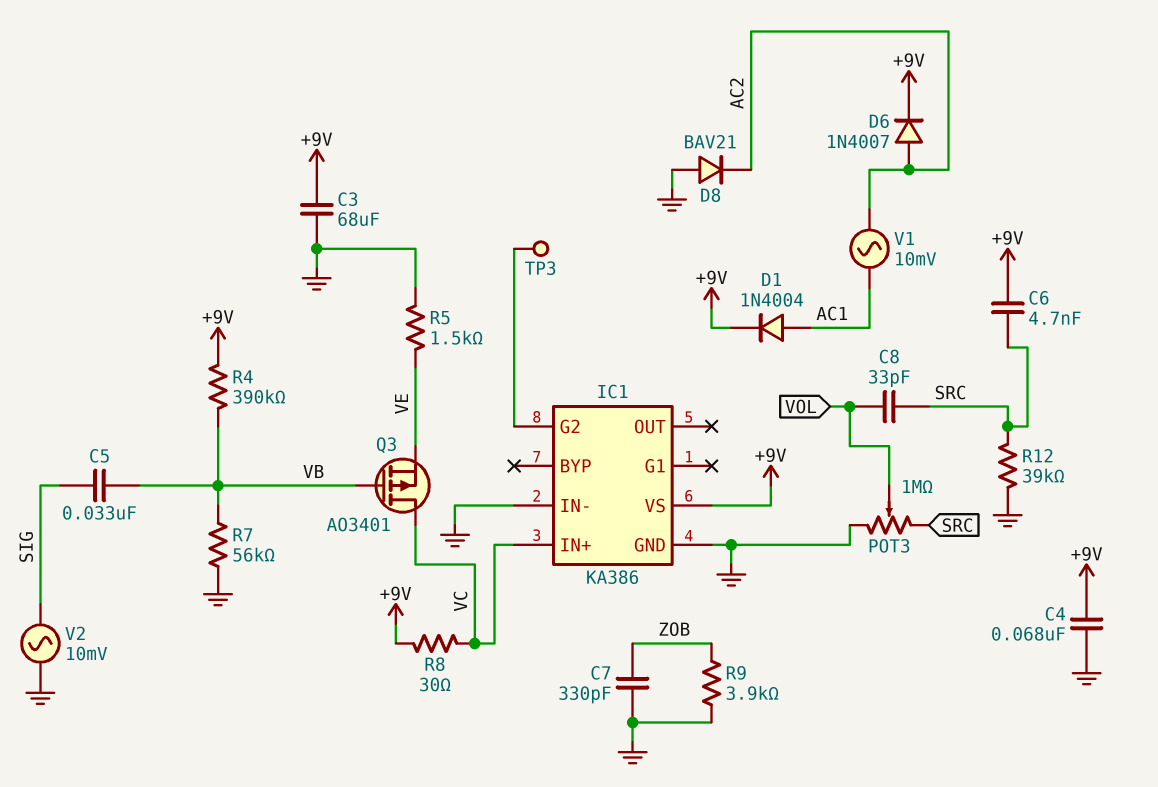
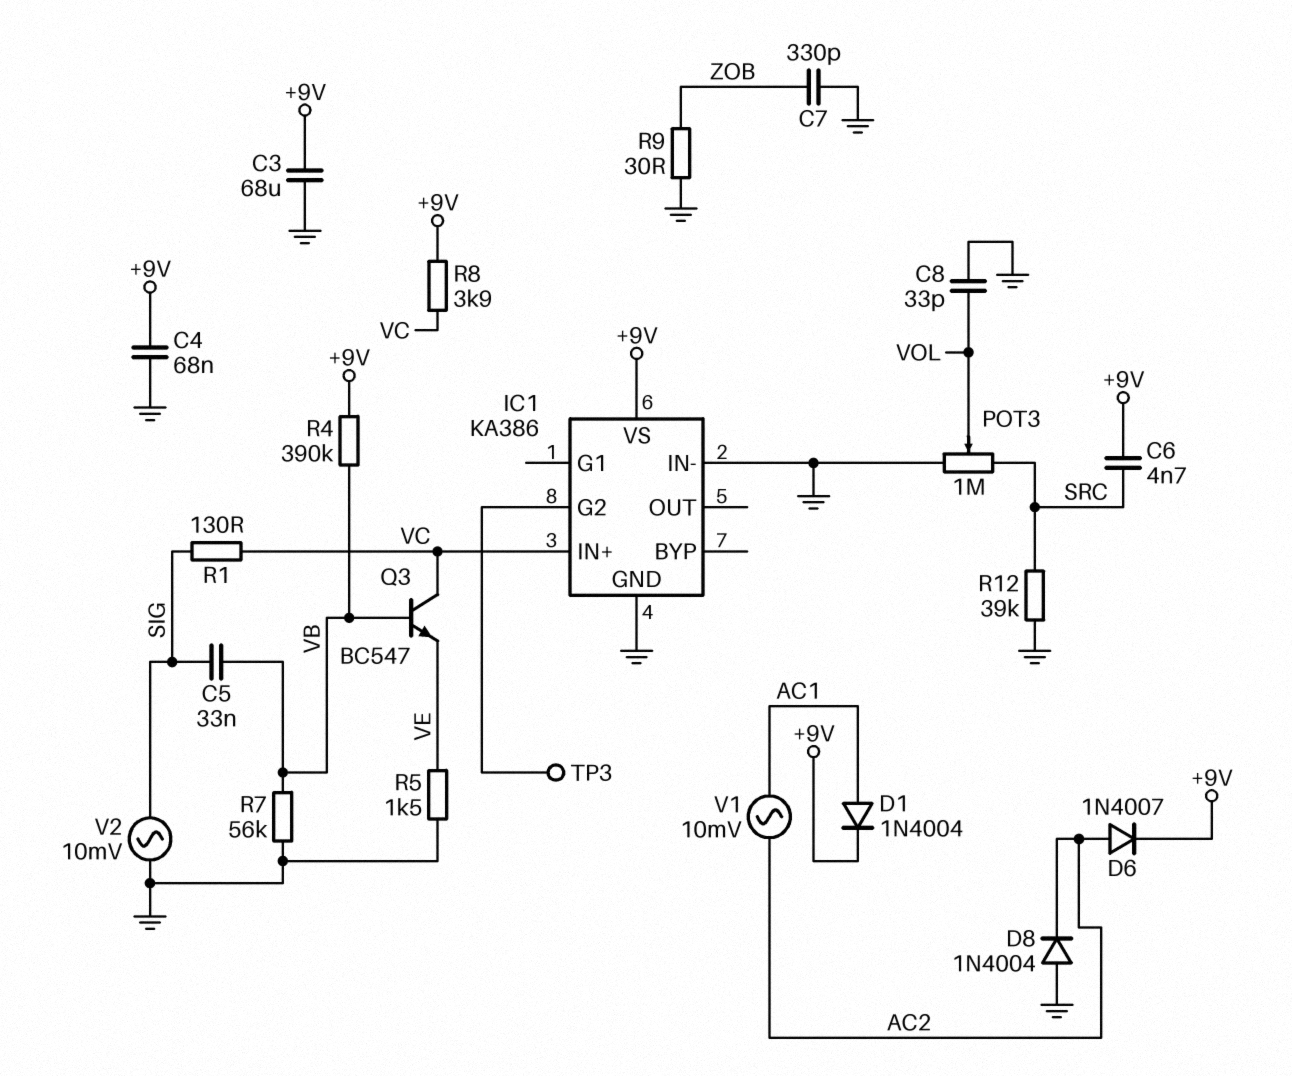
C8: 33pF (SRC, VOL) -> 33pF (GND, VOL)
D8: diode BAV21 (A GND, K AC2) -> diode 1N4004 (A GND, K AC2)
Q3: PMOS AO3401 (G VB, D VC, S VE) -> NPN BC547 (B VB, C VC, E VE)
R1: none -> 130 (SIG, VC)
R8: 30 (+9V, VC) -> 3.9k (+9V, VC)
R9: 3.9k (GND, ZOB) -> 30 (GND, ZOB)

